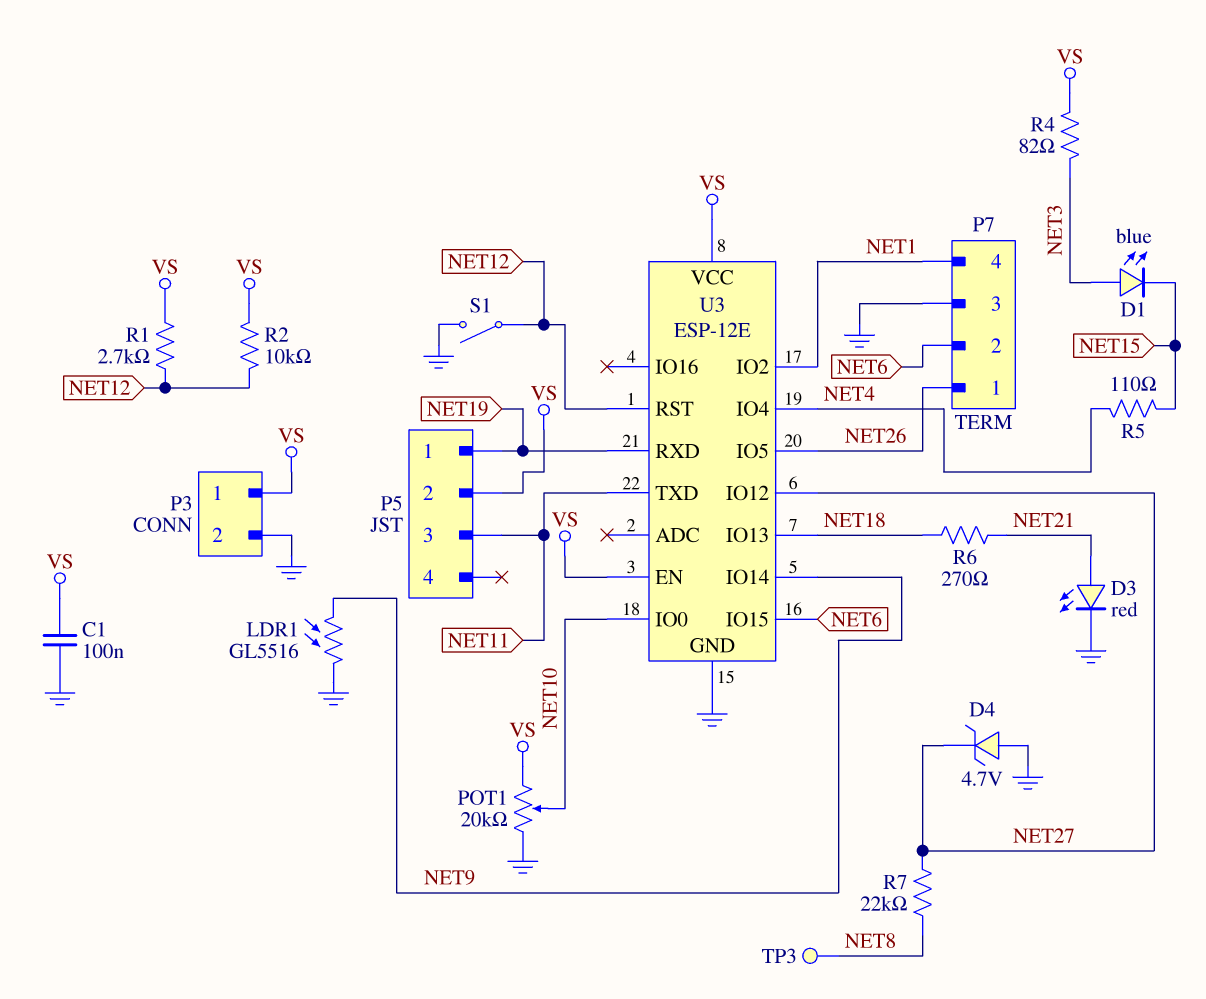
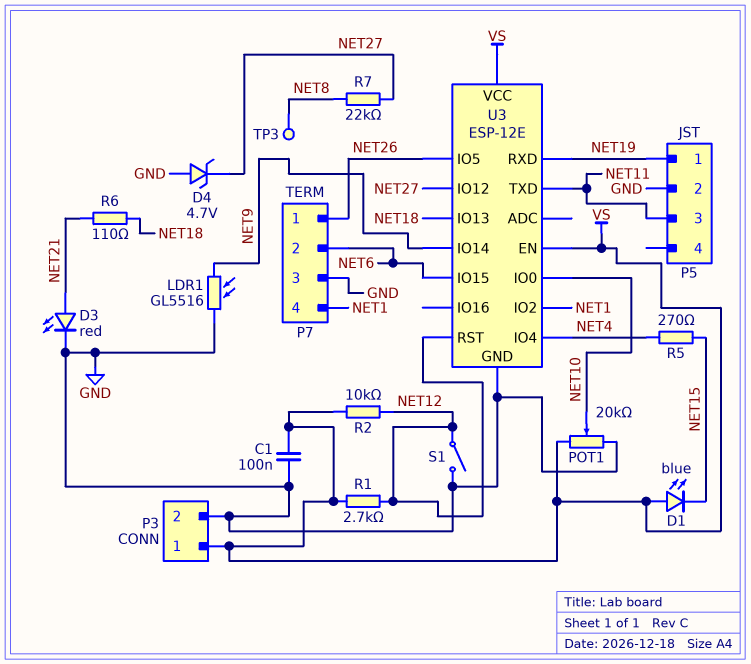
D1: LED blue (A NET3, K NET15) -> LED blue (A VS, K NET15)
P5 pin 2: VS -> GND
R4: 82 (NET3, VS) -> none
R5: 110 (NET4, NET15) -> 270 (NET4, NET15)
R6: 270 (NET18, NET21) -> 110 (NET18, NET21)

